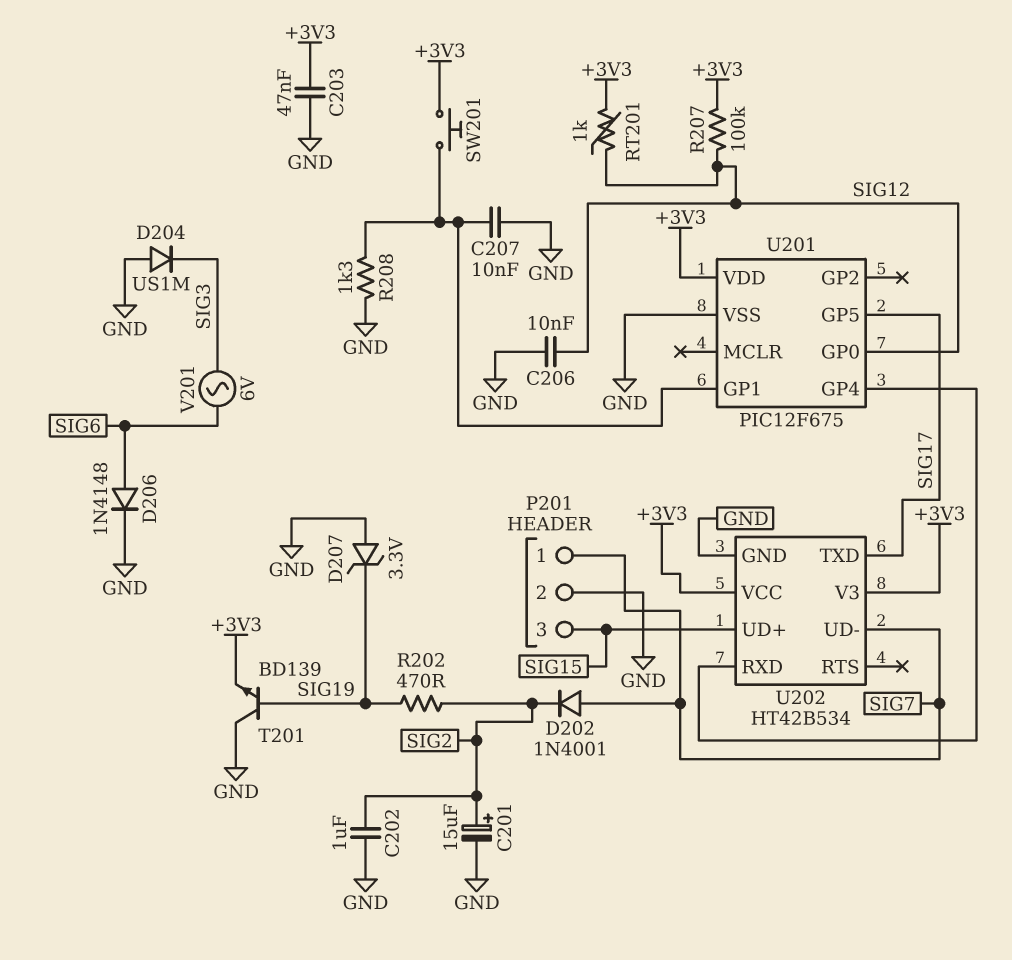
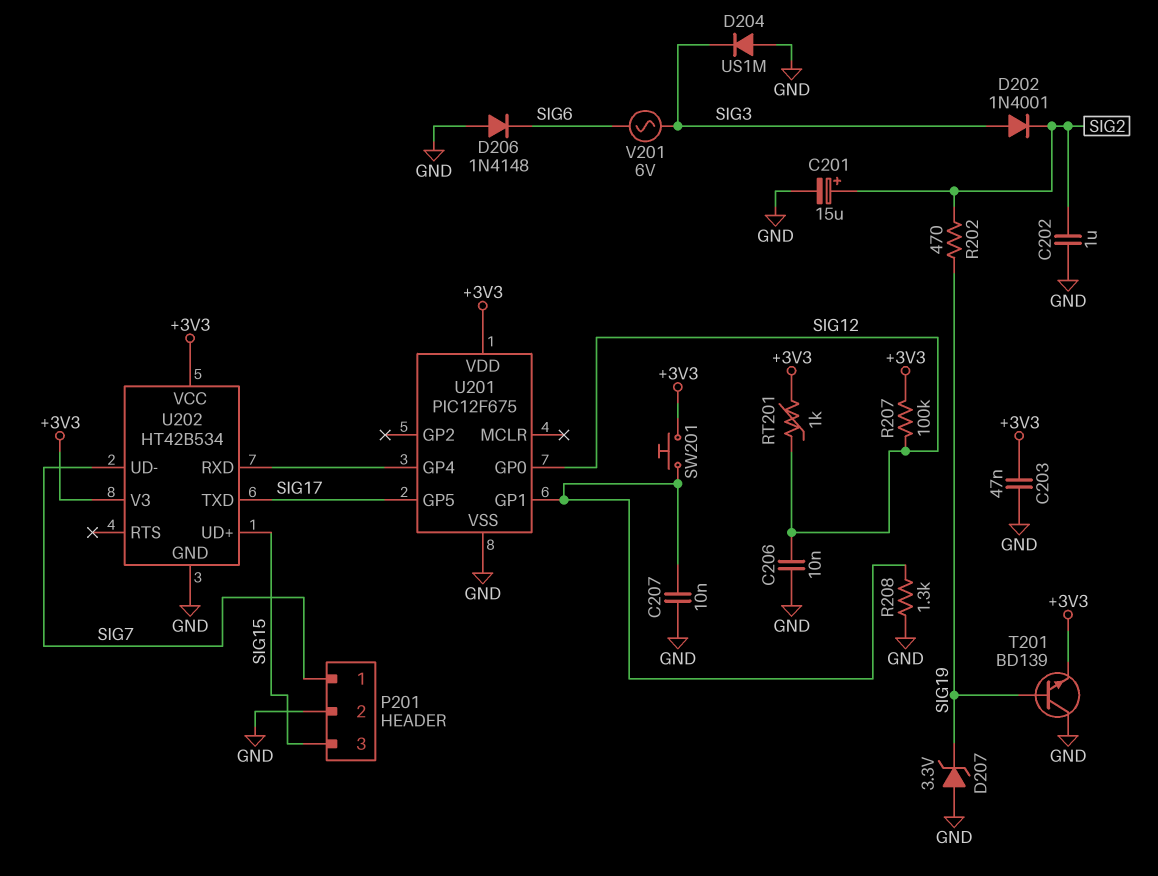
D202: diode 1N4001 (A SIG7, K SIG2) -> diode 1N4001 (A SIG3, K SIG2)
D206: diode 1N4148 (A SIG6, K GND) -> diode 1N4148 (A GND, K SIG6)

